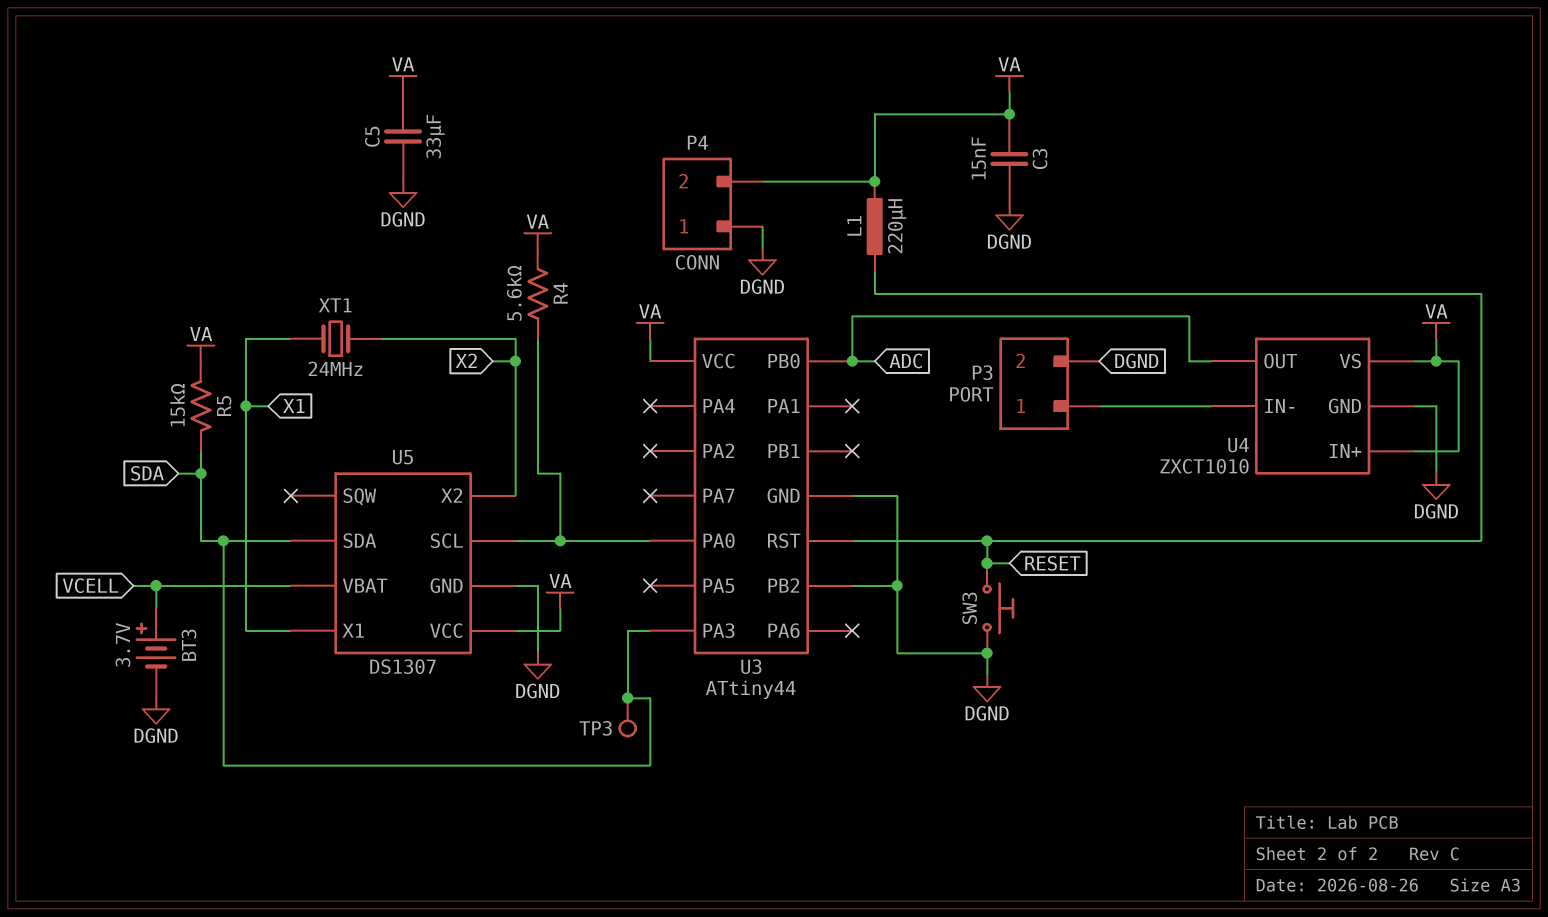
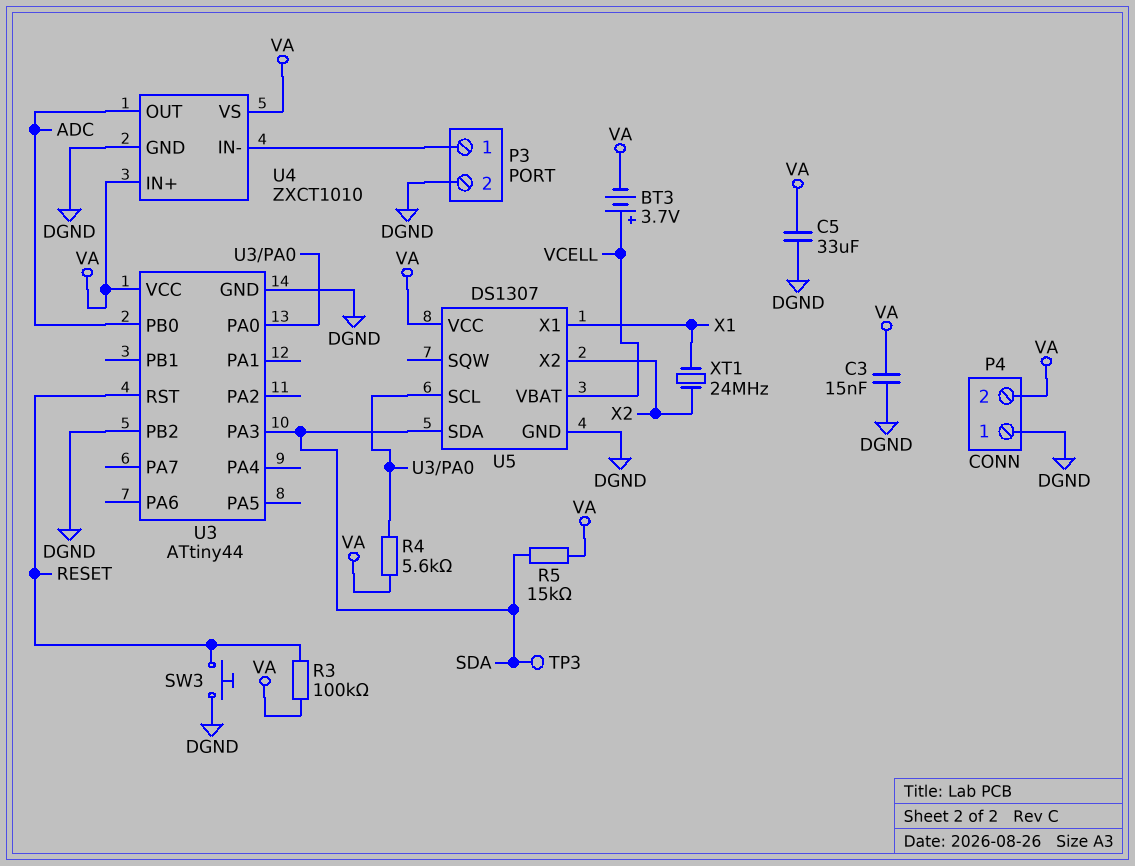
BT3: 3.7V (plus VCELL, minus DGND) -> 3.7V (plus VCELL, minus VA)
L1: 220uH (RESET, VA) -> none
R3: none -> 100k (RESET, VA)

